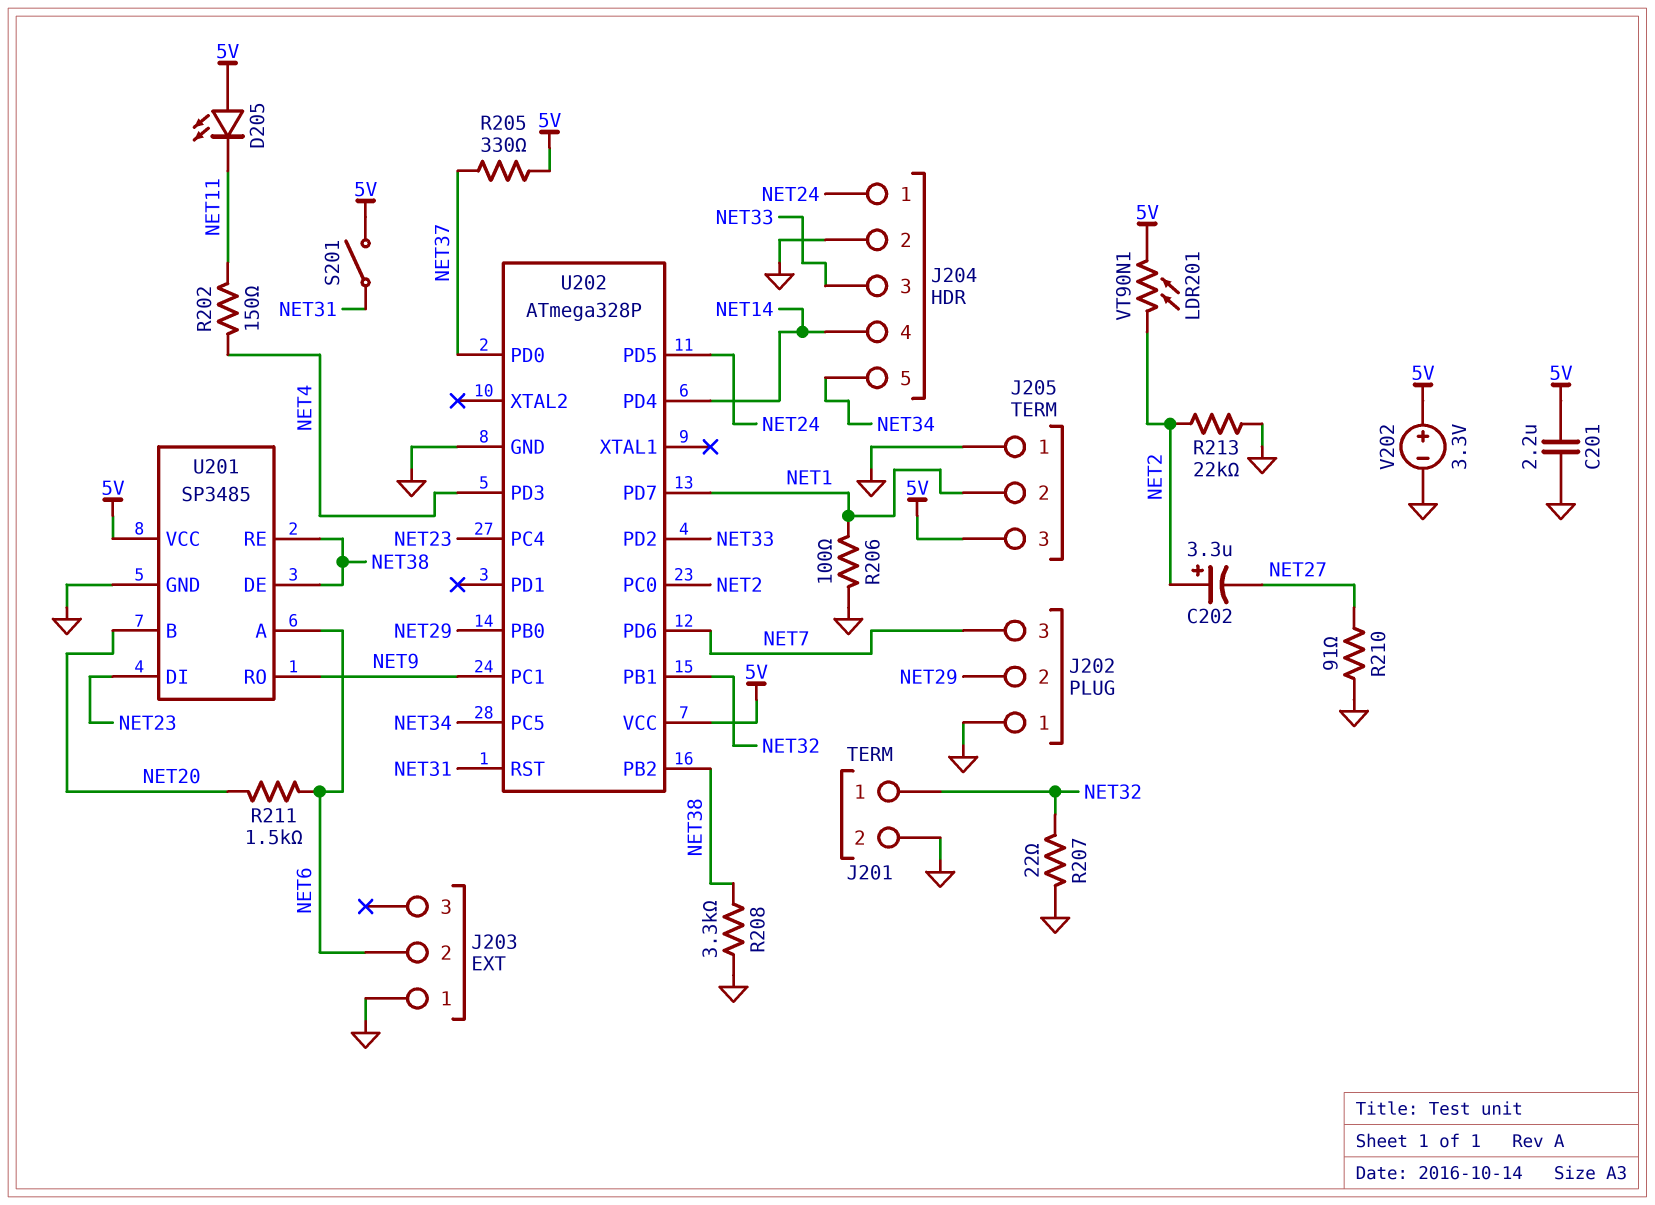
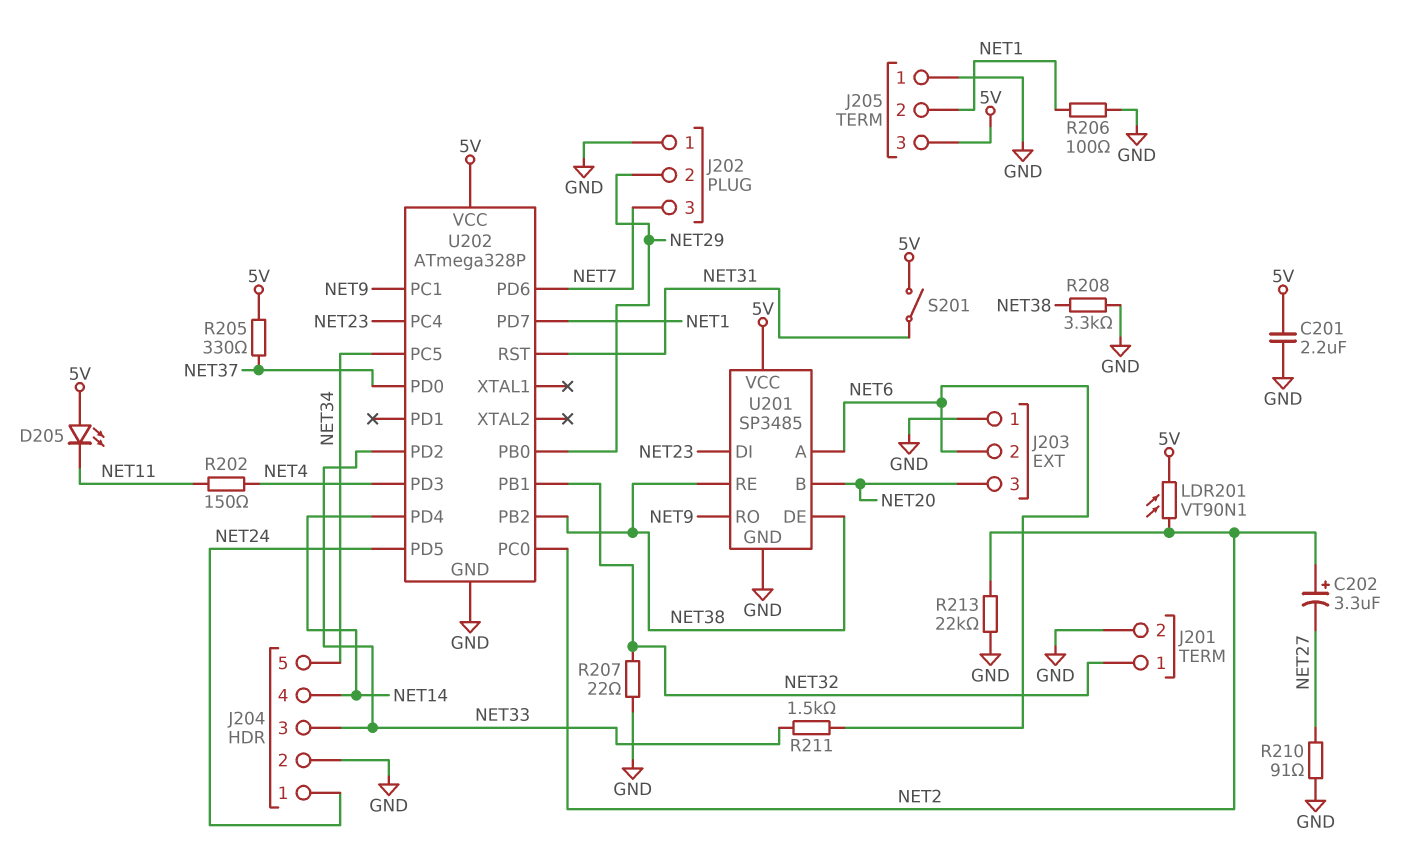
J203 pin 3: none -> NET20
R211: 1.5k (NET6, NET20) -> 1.5k (NET6, NET33)
V202: 3.3V (plus 5V, minus GND) -> none

